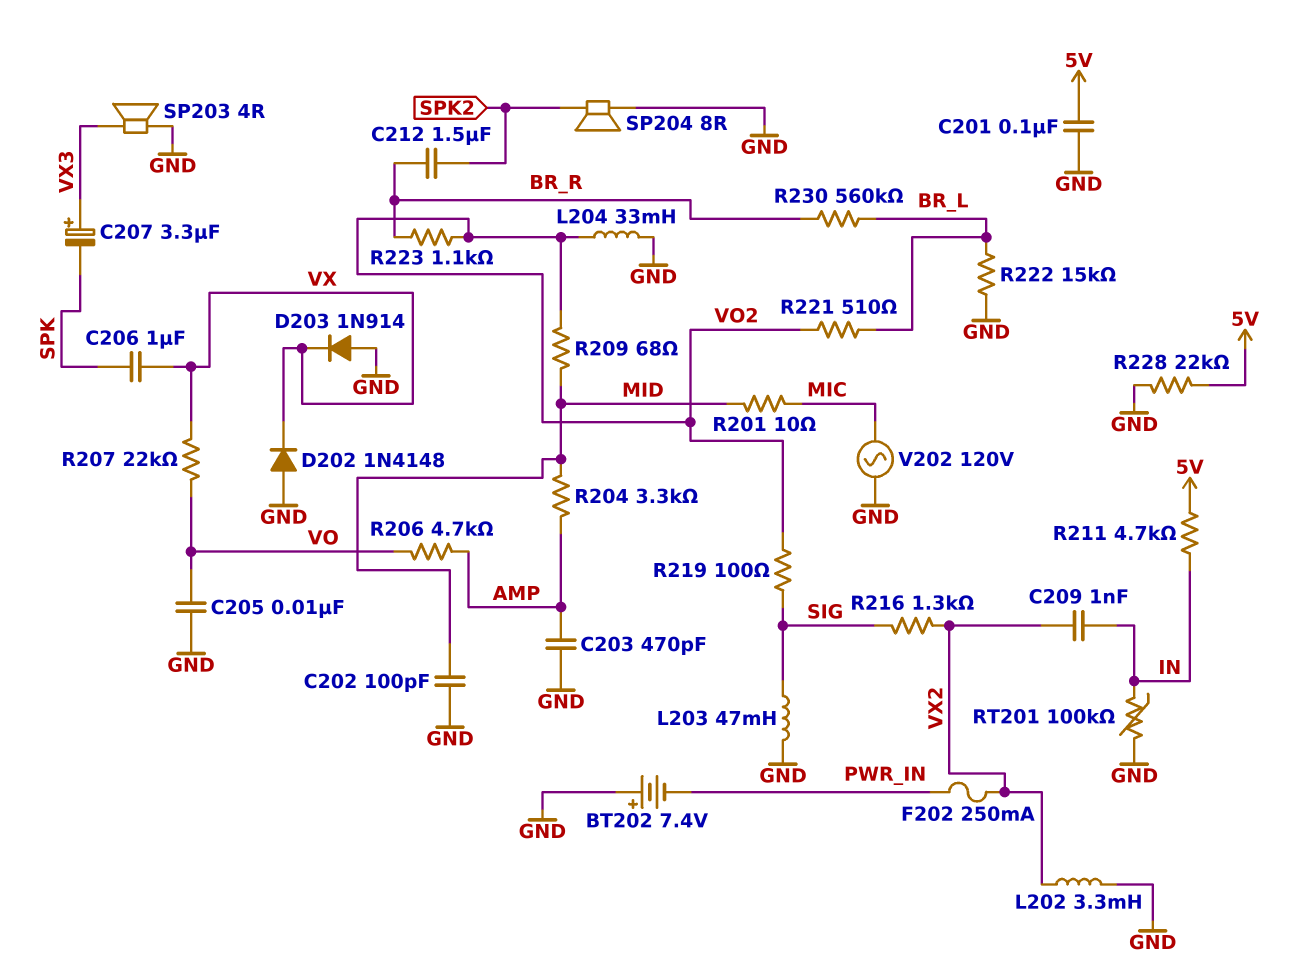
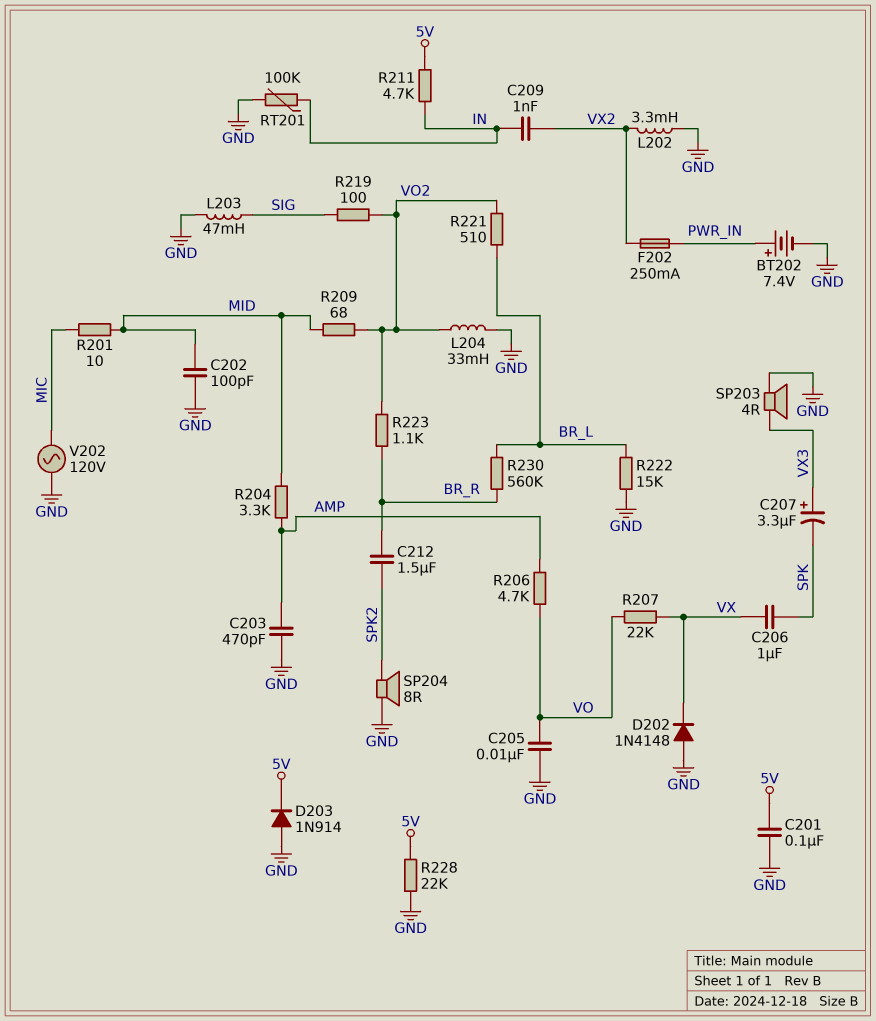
BT202: 7.4V (plus GND, minus PWR_IN) -> 7.4V (plus PWR_IN, minus GND)
D203: diode 1N914 (A GND, K VX) -> diode 1N914 (A GND, K 5V)
R216: 1.3k (SIG, VX2) -> none

